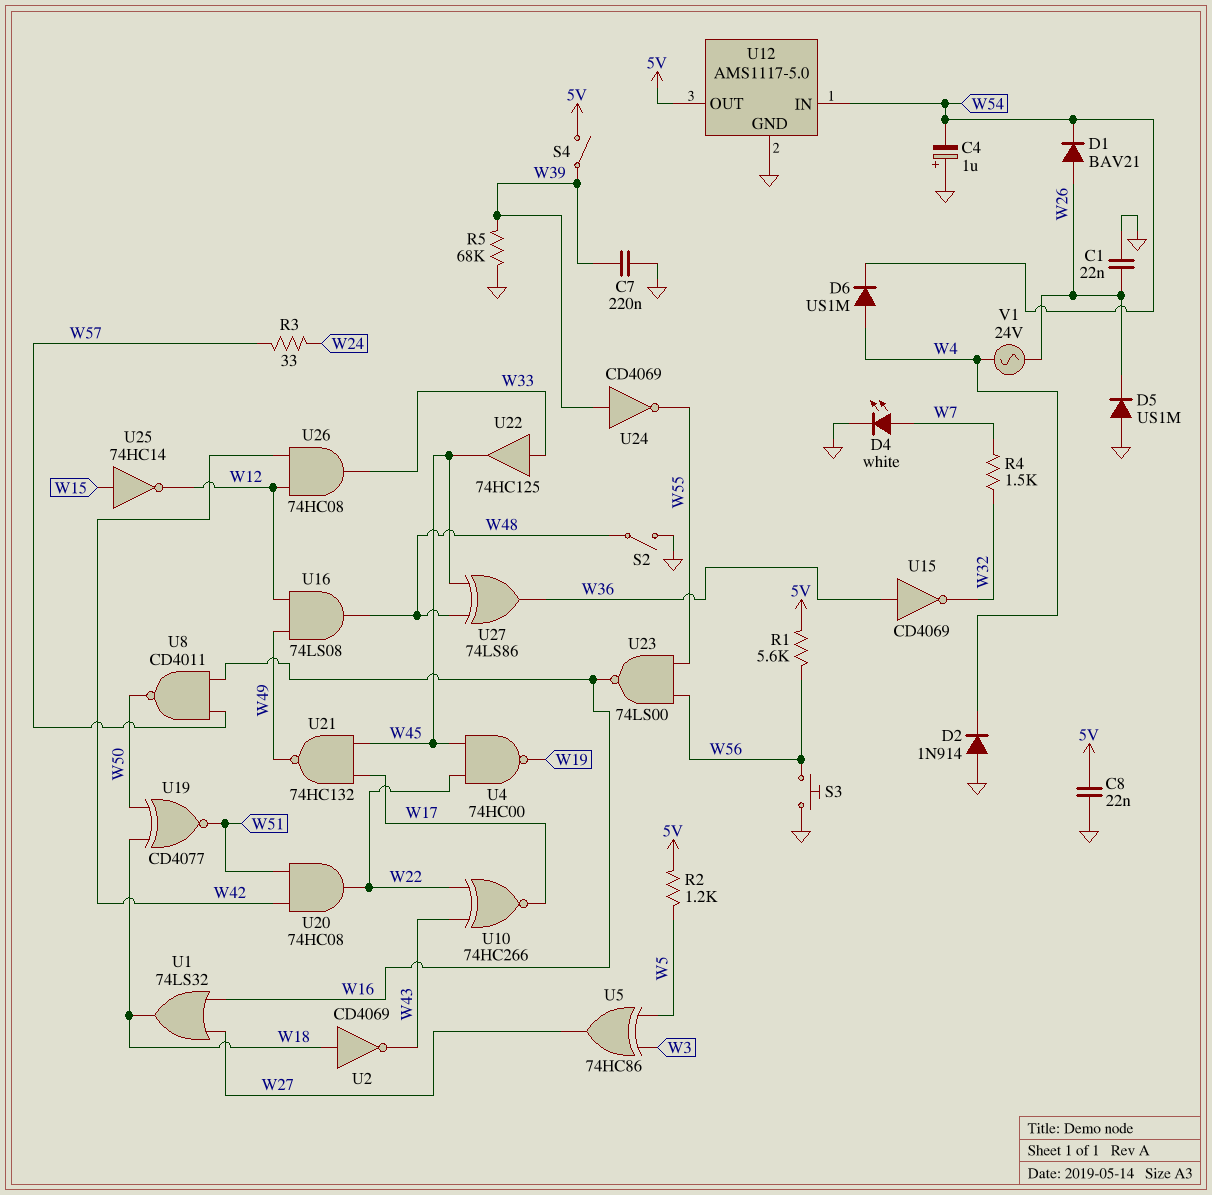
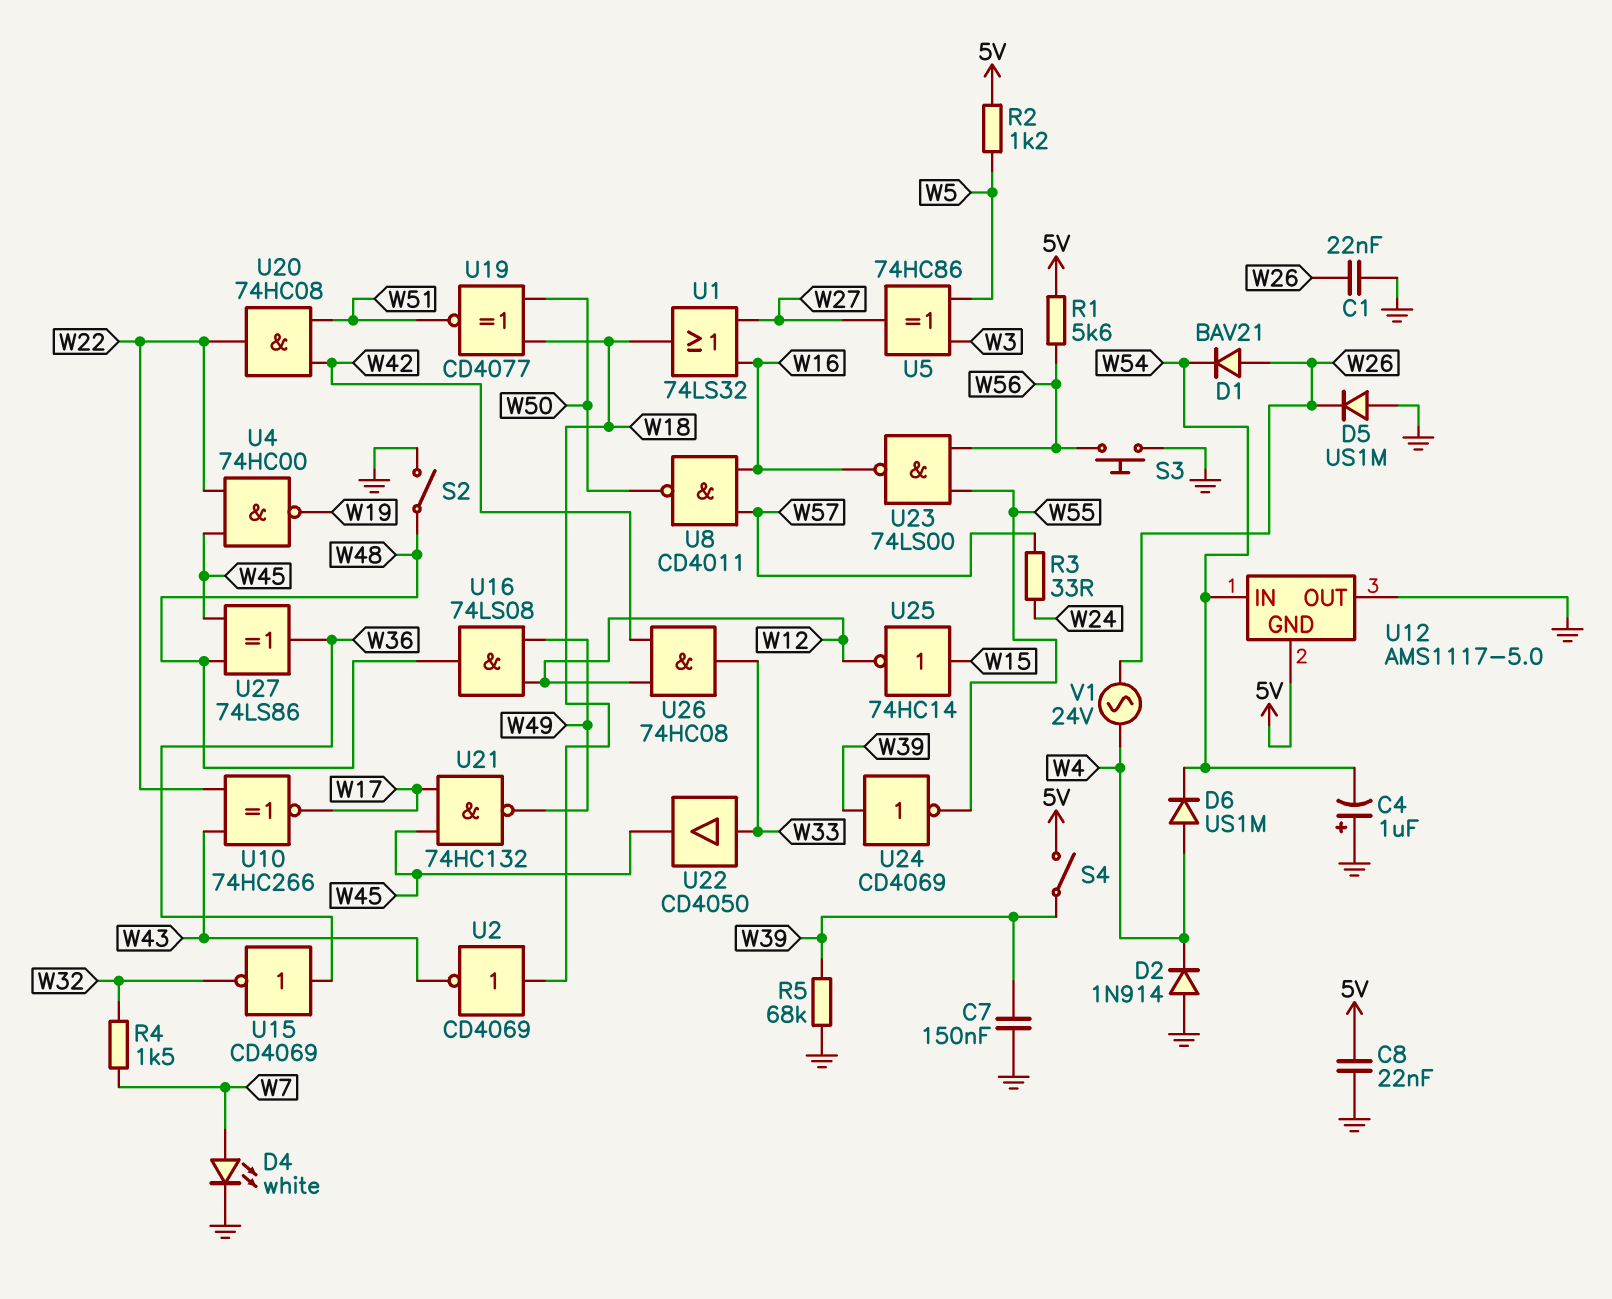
C7: 220nF (GND, W39) -> 150nF (GND, W39)
U12 pin GND: GND -> 5V
U12 pin OUT: 5V -> GND
U22: buffer 74HC125 (in W33, out W45) -> buffer CD4050 (in W33, out W45)

